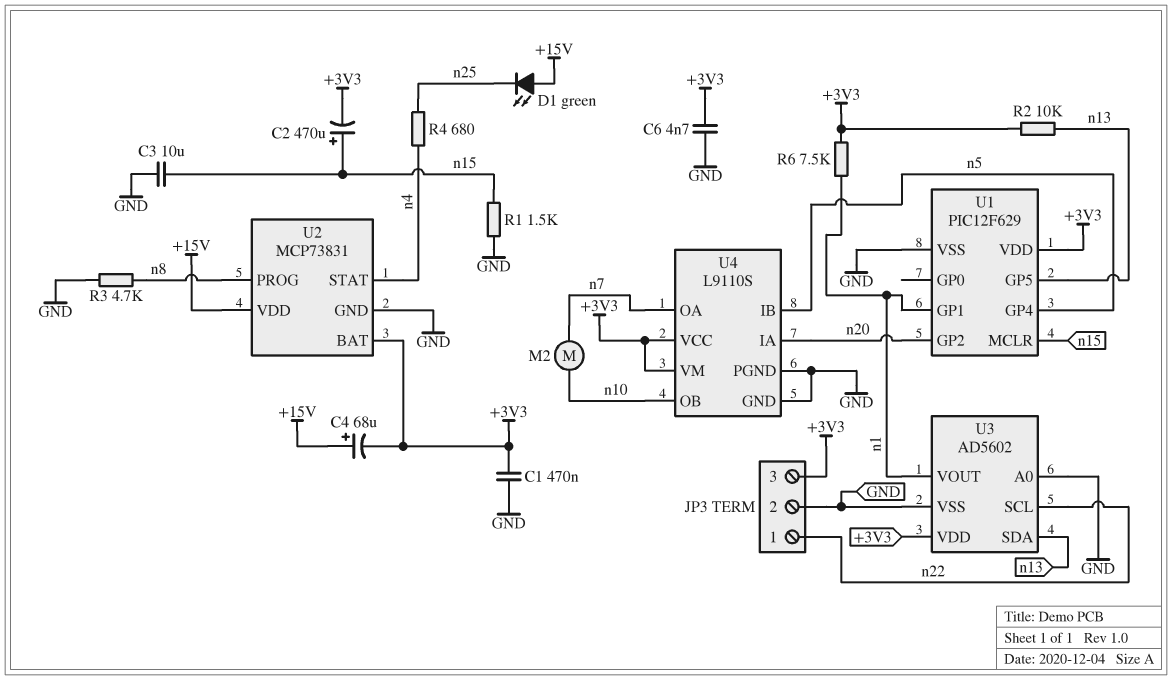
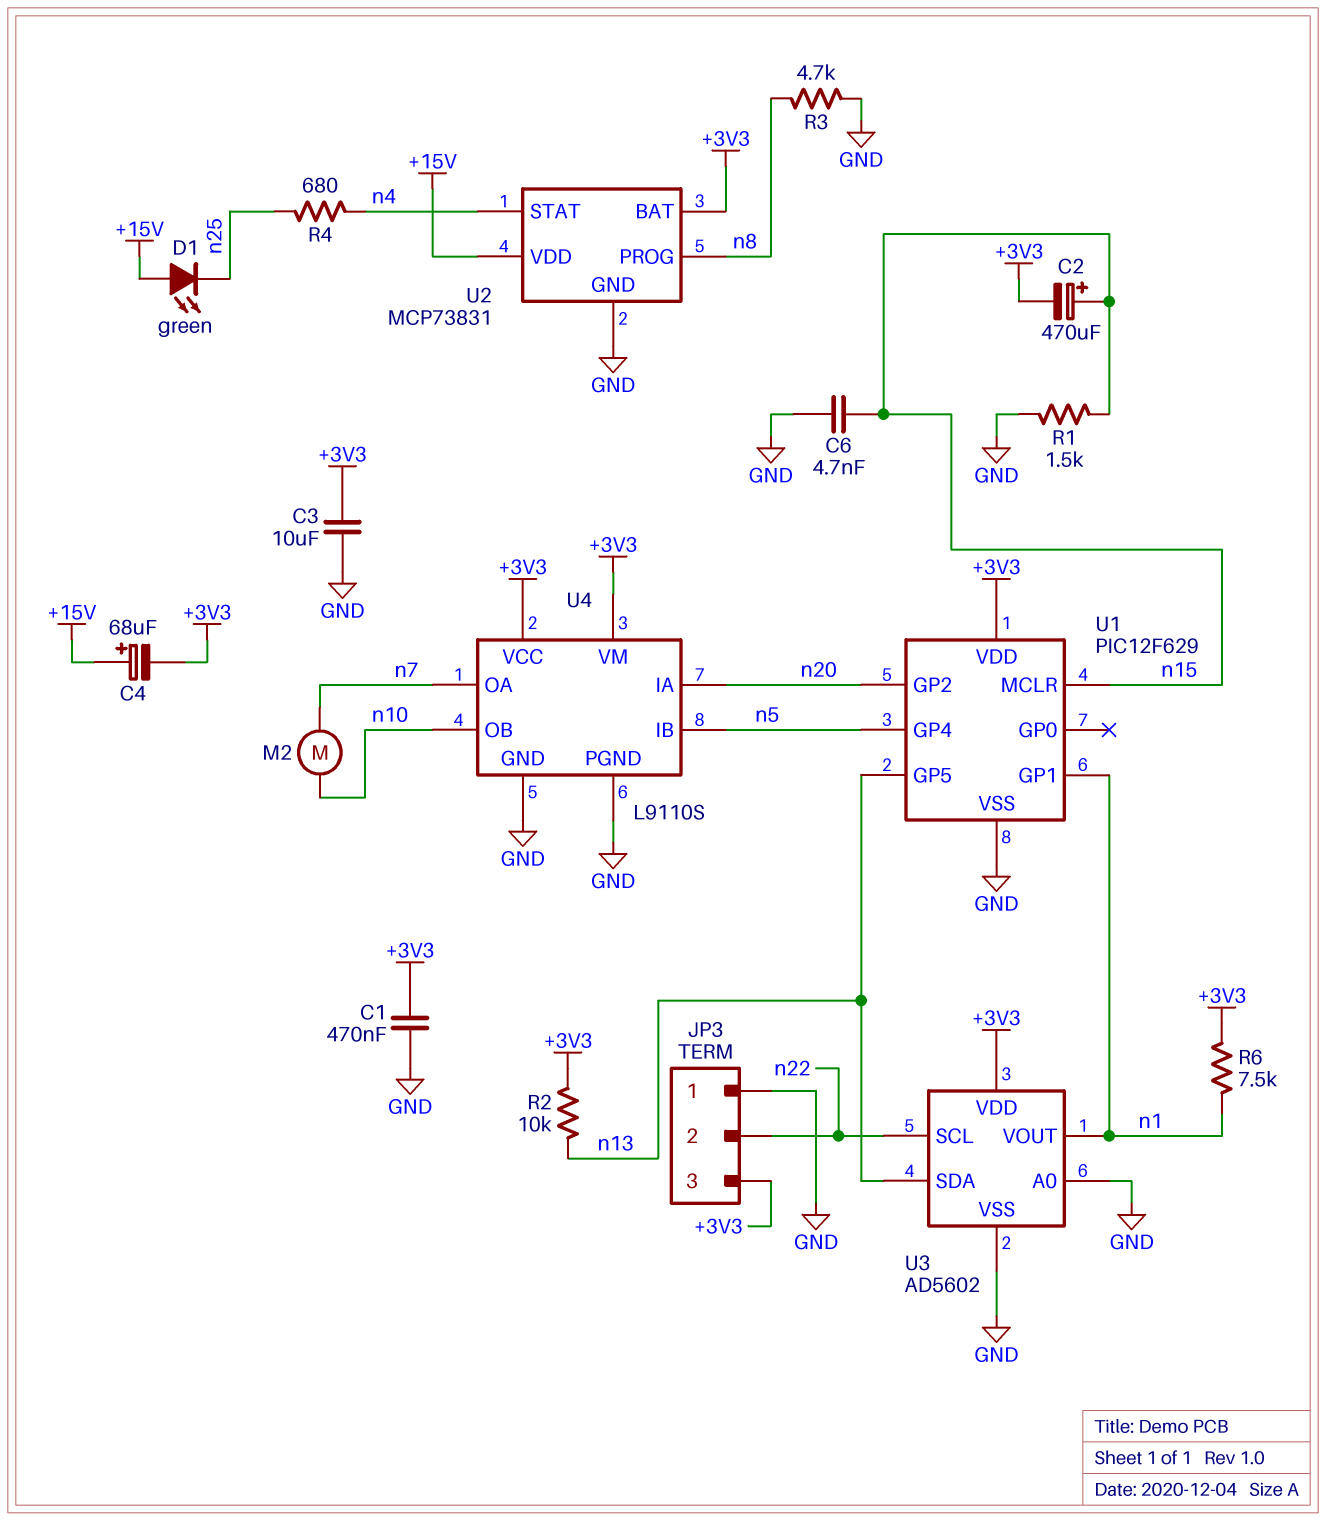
C3: 10uF (GND, n15) -> 10uF (+3V3, GND)
C6: 4.7nF (+3V3, GND) -> 4.7nF (GND, n15)
JP3 pin 1: n22 -> GND
JP3 pin 2: GND -> n22

